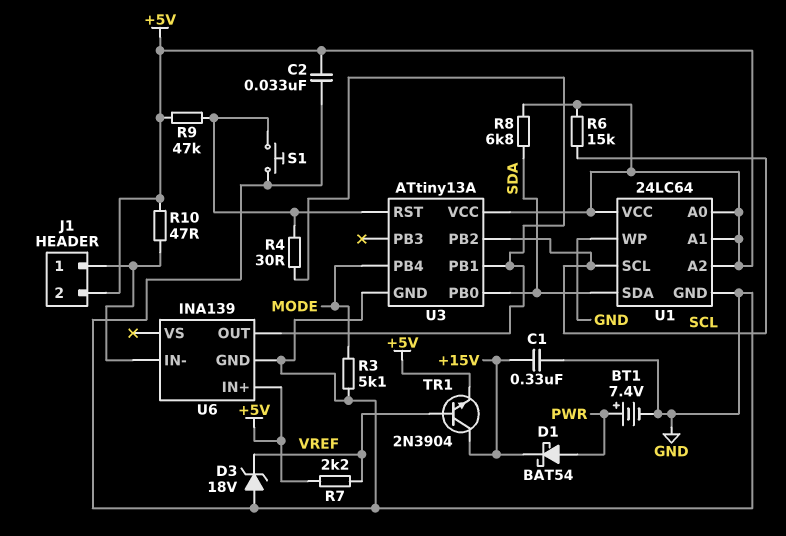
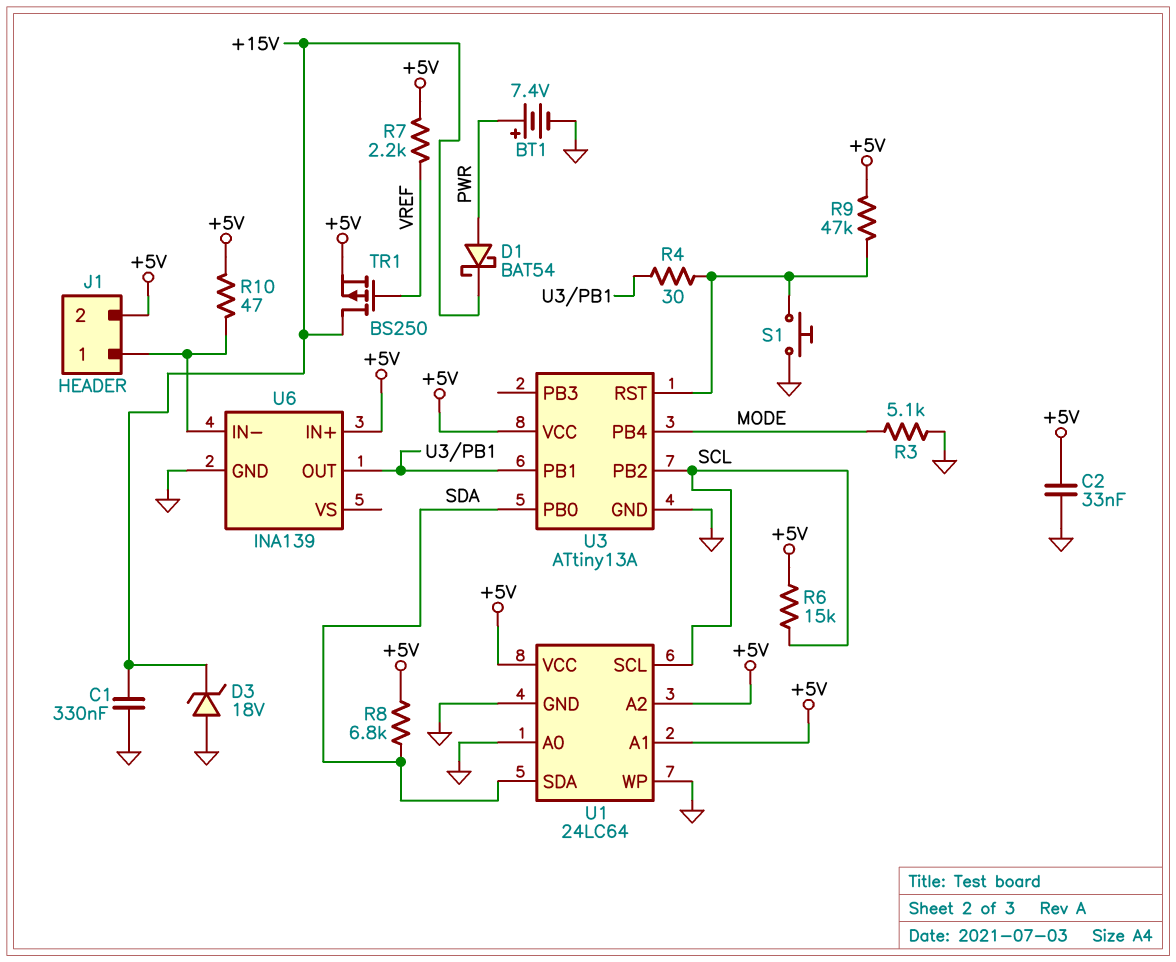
D3: zener 18V (A GND, K VREF) -> zener 18V (A GND, K +15V)
TR1: NPN 2N3904 (B VREF, C +15V, E +5V) -> PMOS BS250 (G VREF, D +15V, S +5V)
U1 pin A0: +5V -> GND

